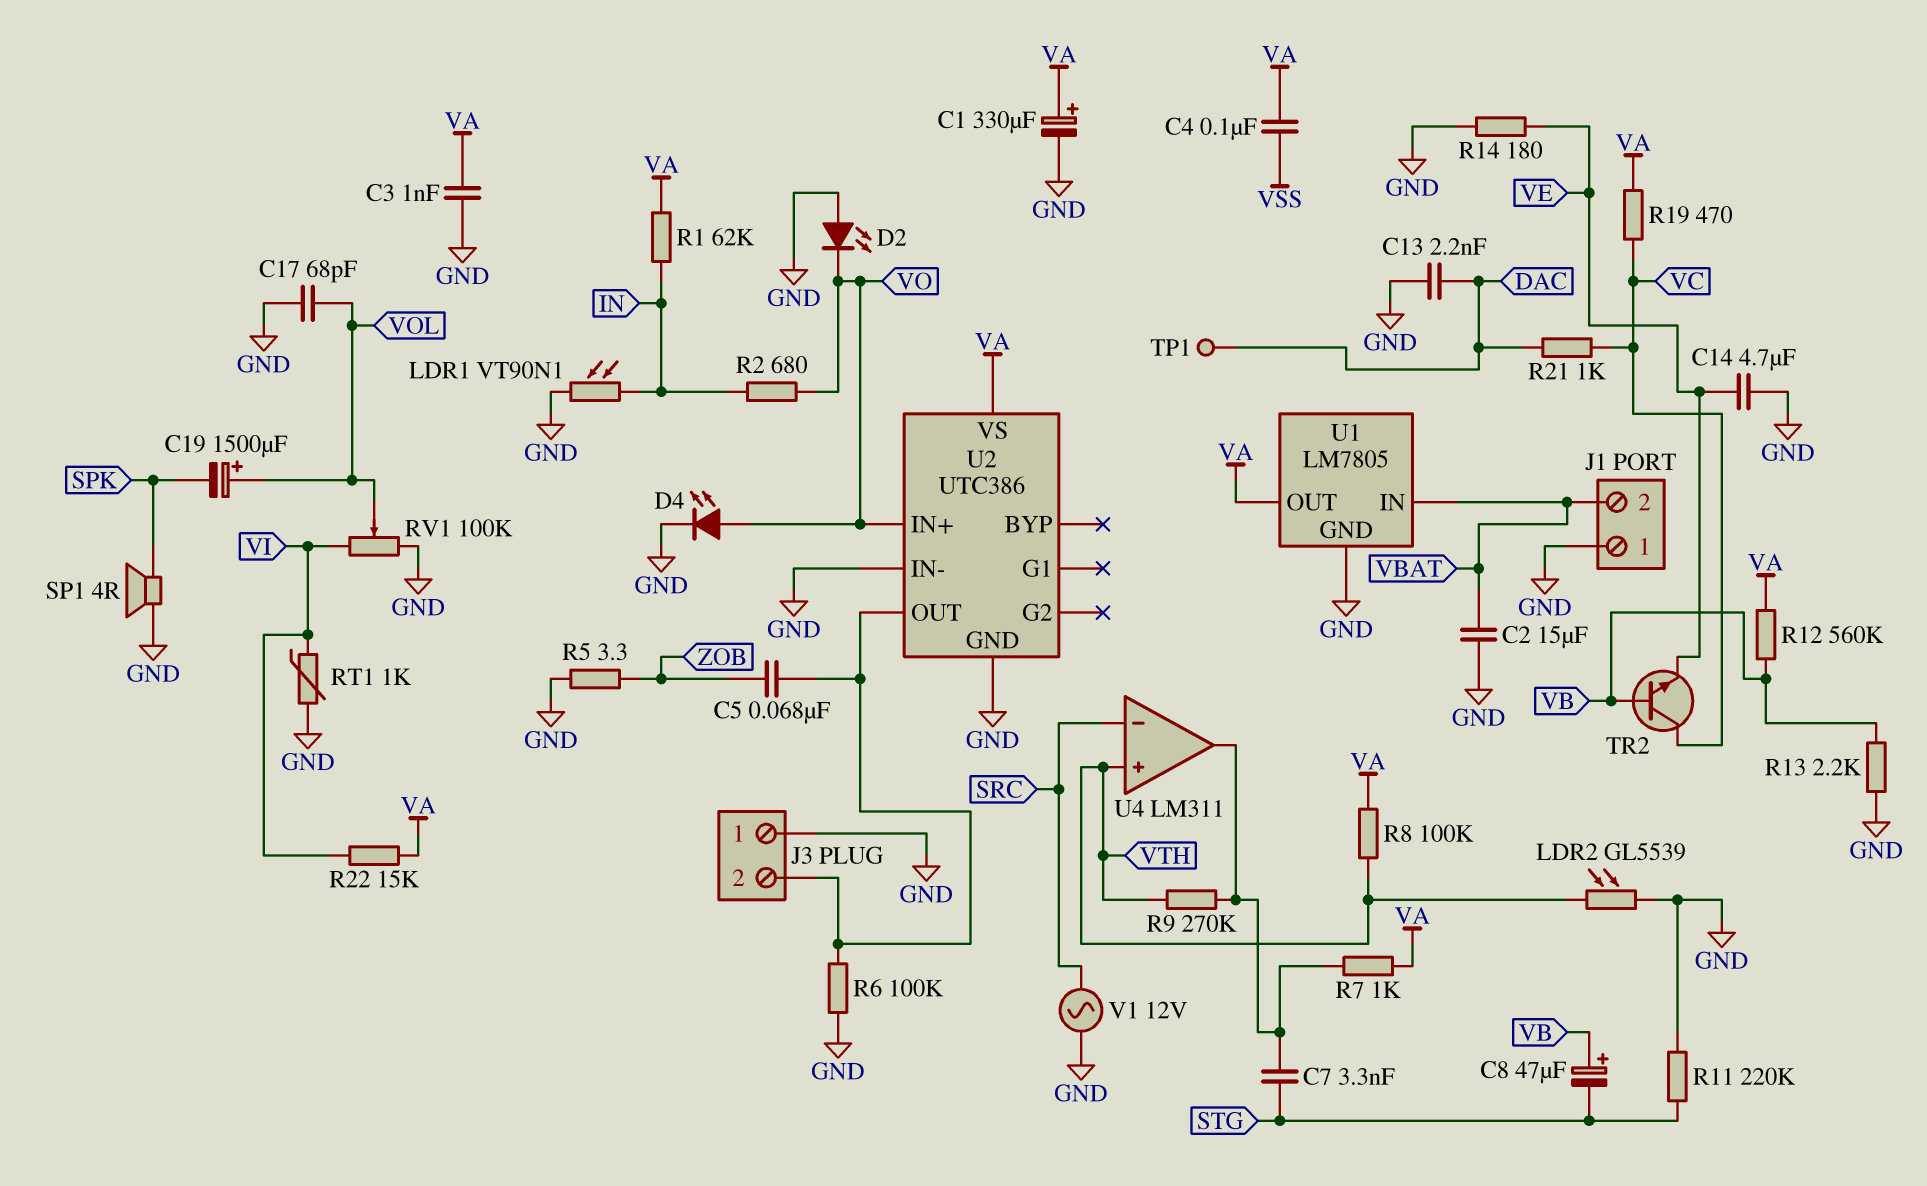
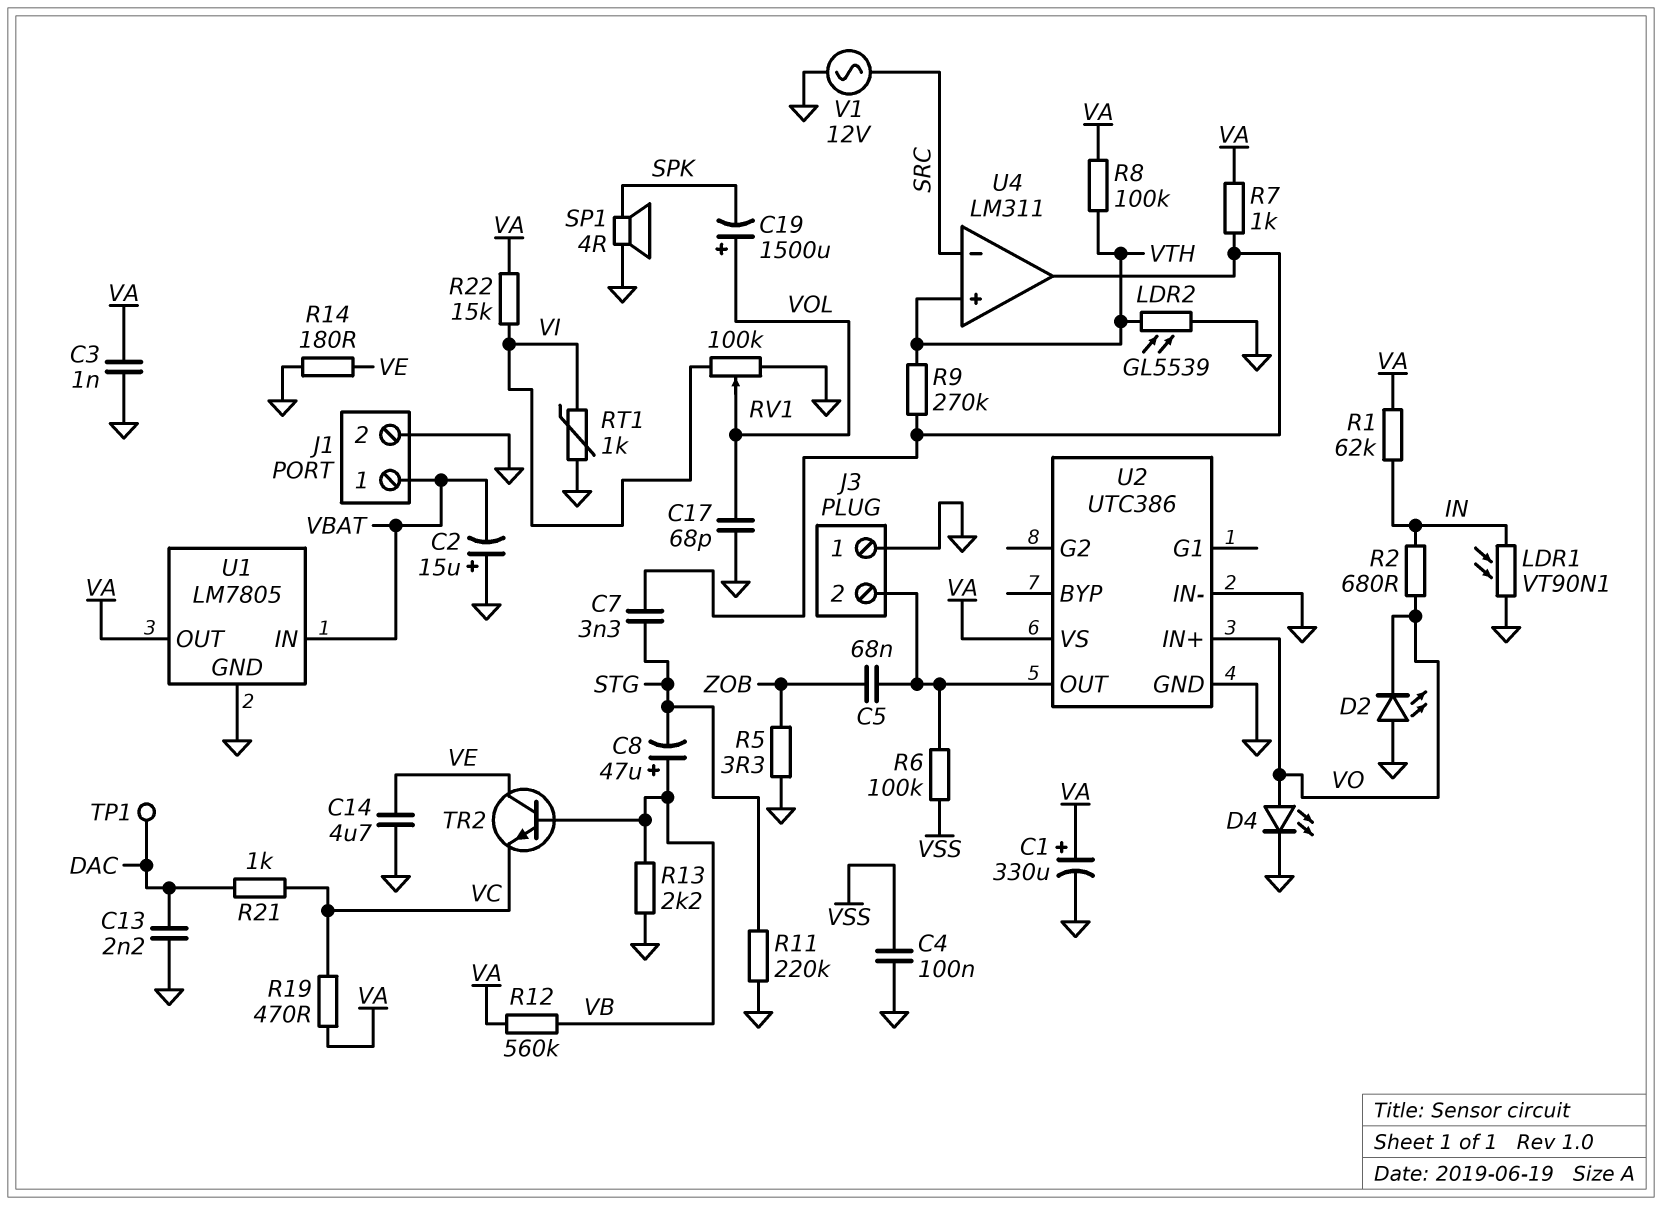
C2: 15uF (GND, VBAT) -> 15uF (plus GND, minus VBAT)
C4: 100nF (VA, VSS) -> 100nF (GND, VSS)
J1 pin 1: GND -> VBAT
J1 pin 2: VBAT -> GND
R6: 100k (GND, J3/2) -> 100k (J3/2, VSS)
TR2: NPN (B VB, C VC, E VE) -> NPN (B VB, C VE, E VC)

